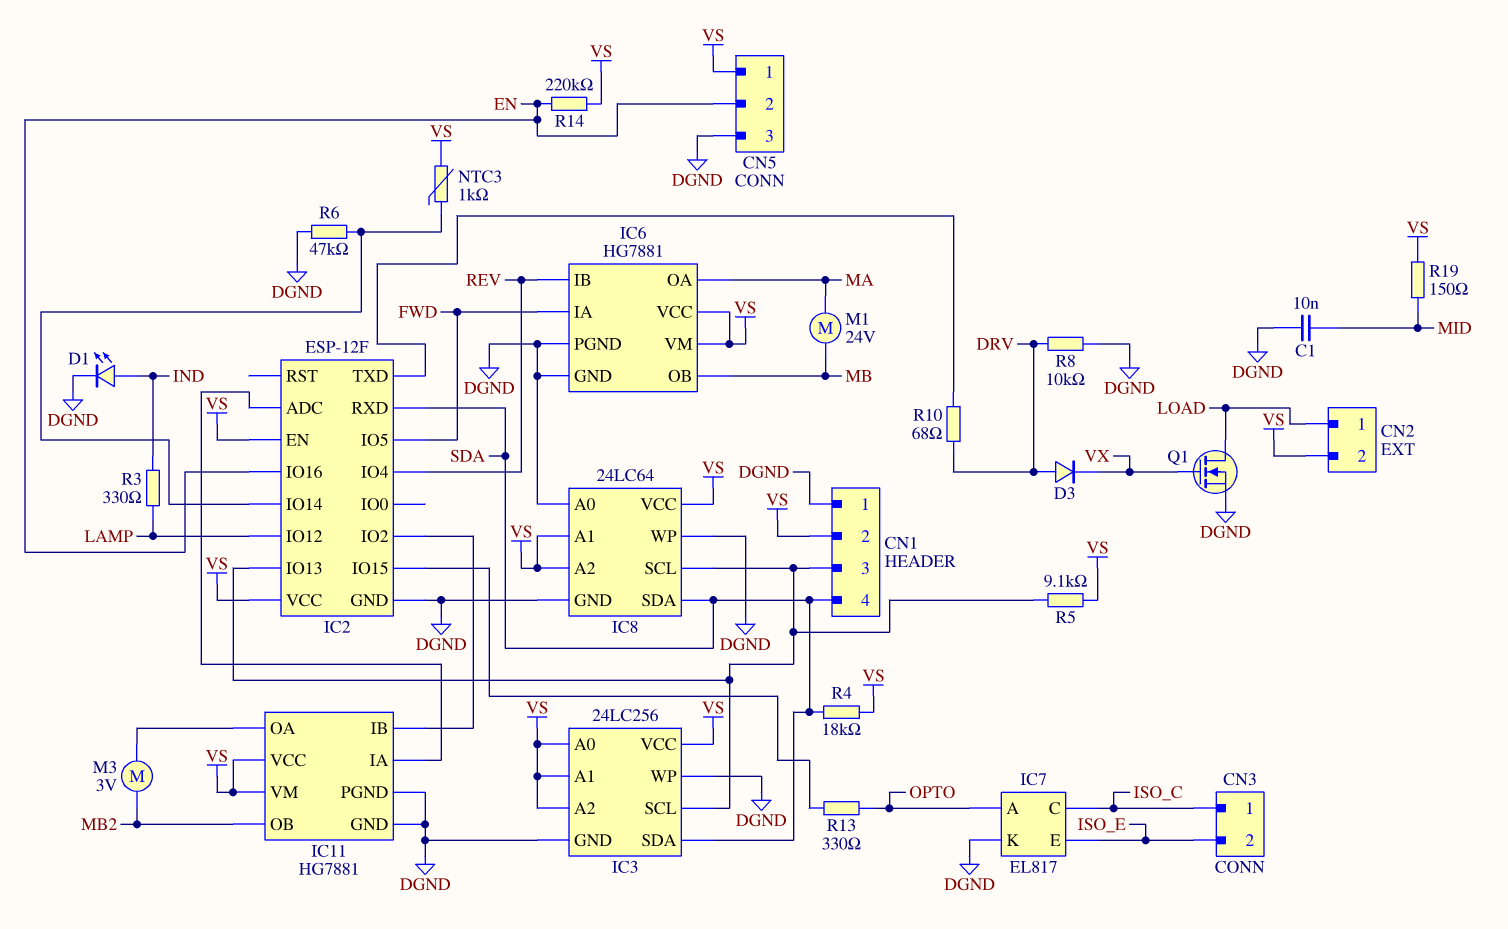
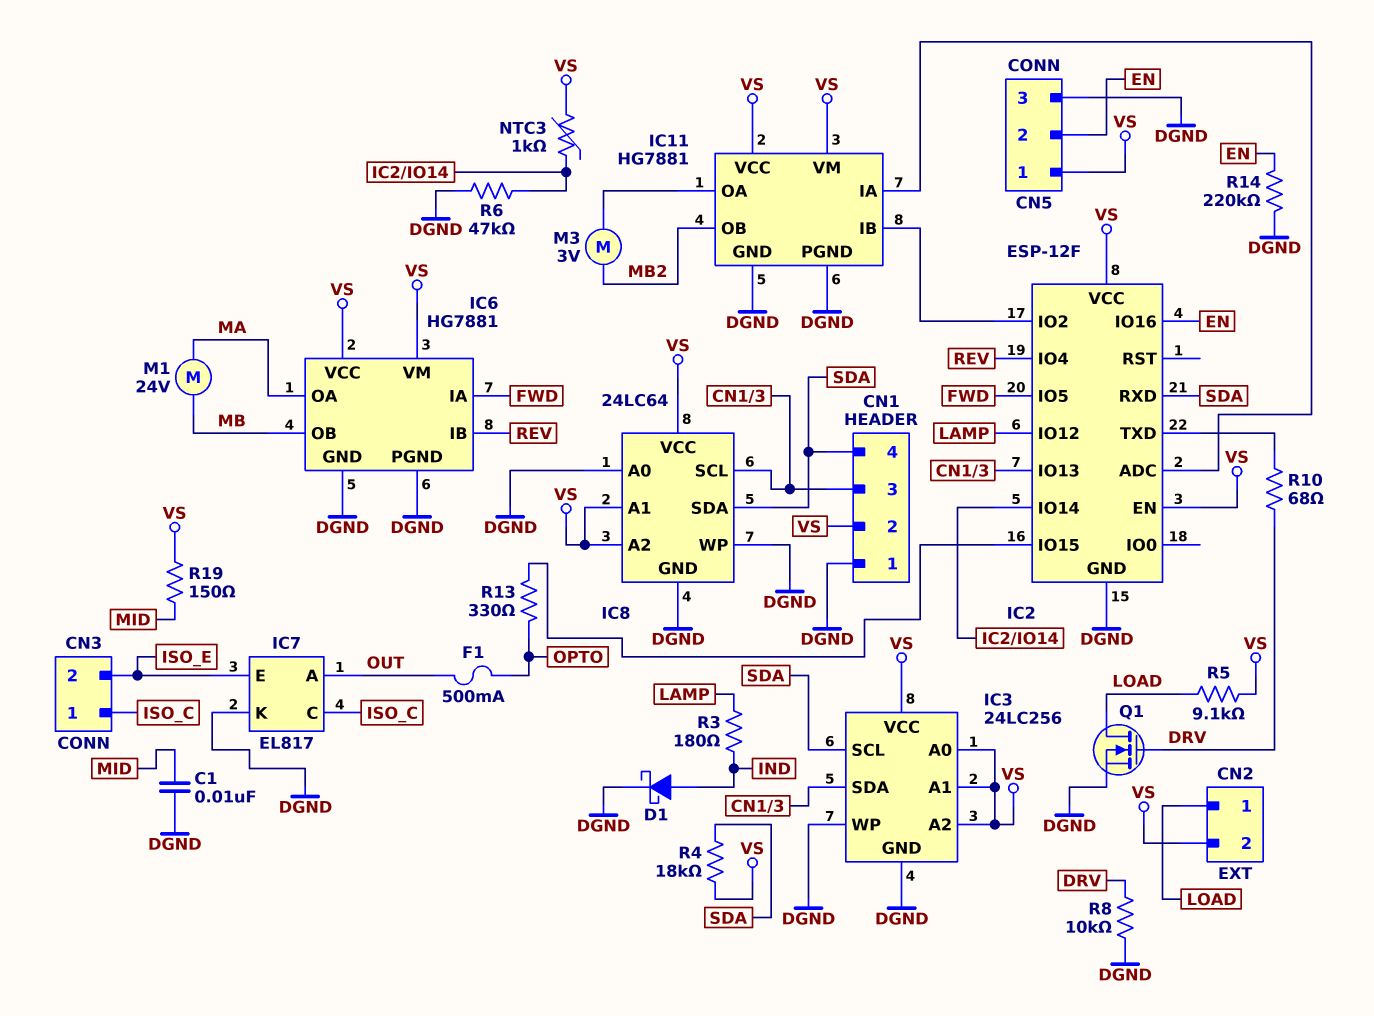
D1: LED (A IND, K DGND) -> schottky (A IND, K DGND)
D3: diode (A DRV, K VX) -> none
F1: none -> 500mA (OPTO, OUT)
IC3 pin SCL: CN1/3 -> SDA
IC3 pin SDA: SDA -> CN1/3
IC7 pin A: OPTO -> OUT
Q1: NMOS (G VX, D LOAD, S DGND) -> NMOS (G DRV, D LOAD, S DGND)
R3: 330 (IND, LAMP) -> 180 (IND, LAMP)
R5: 9.1k (CN1/3, VS) -> 9.1k (LOAD, VS)
R14: 220k (EN, VS) -> 220k (DGND, EN)

